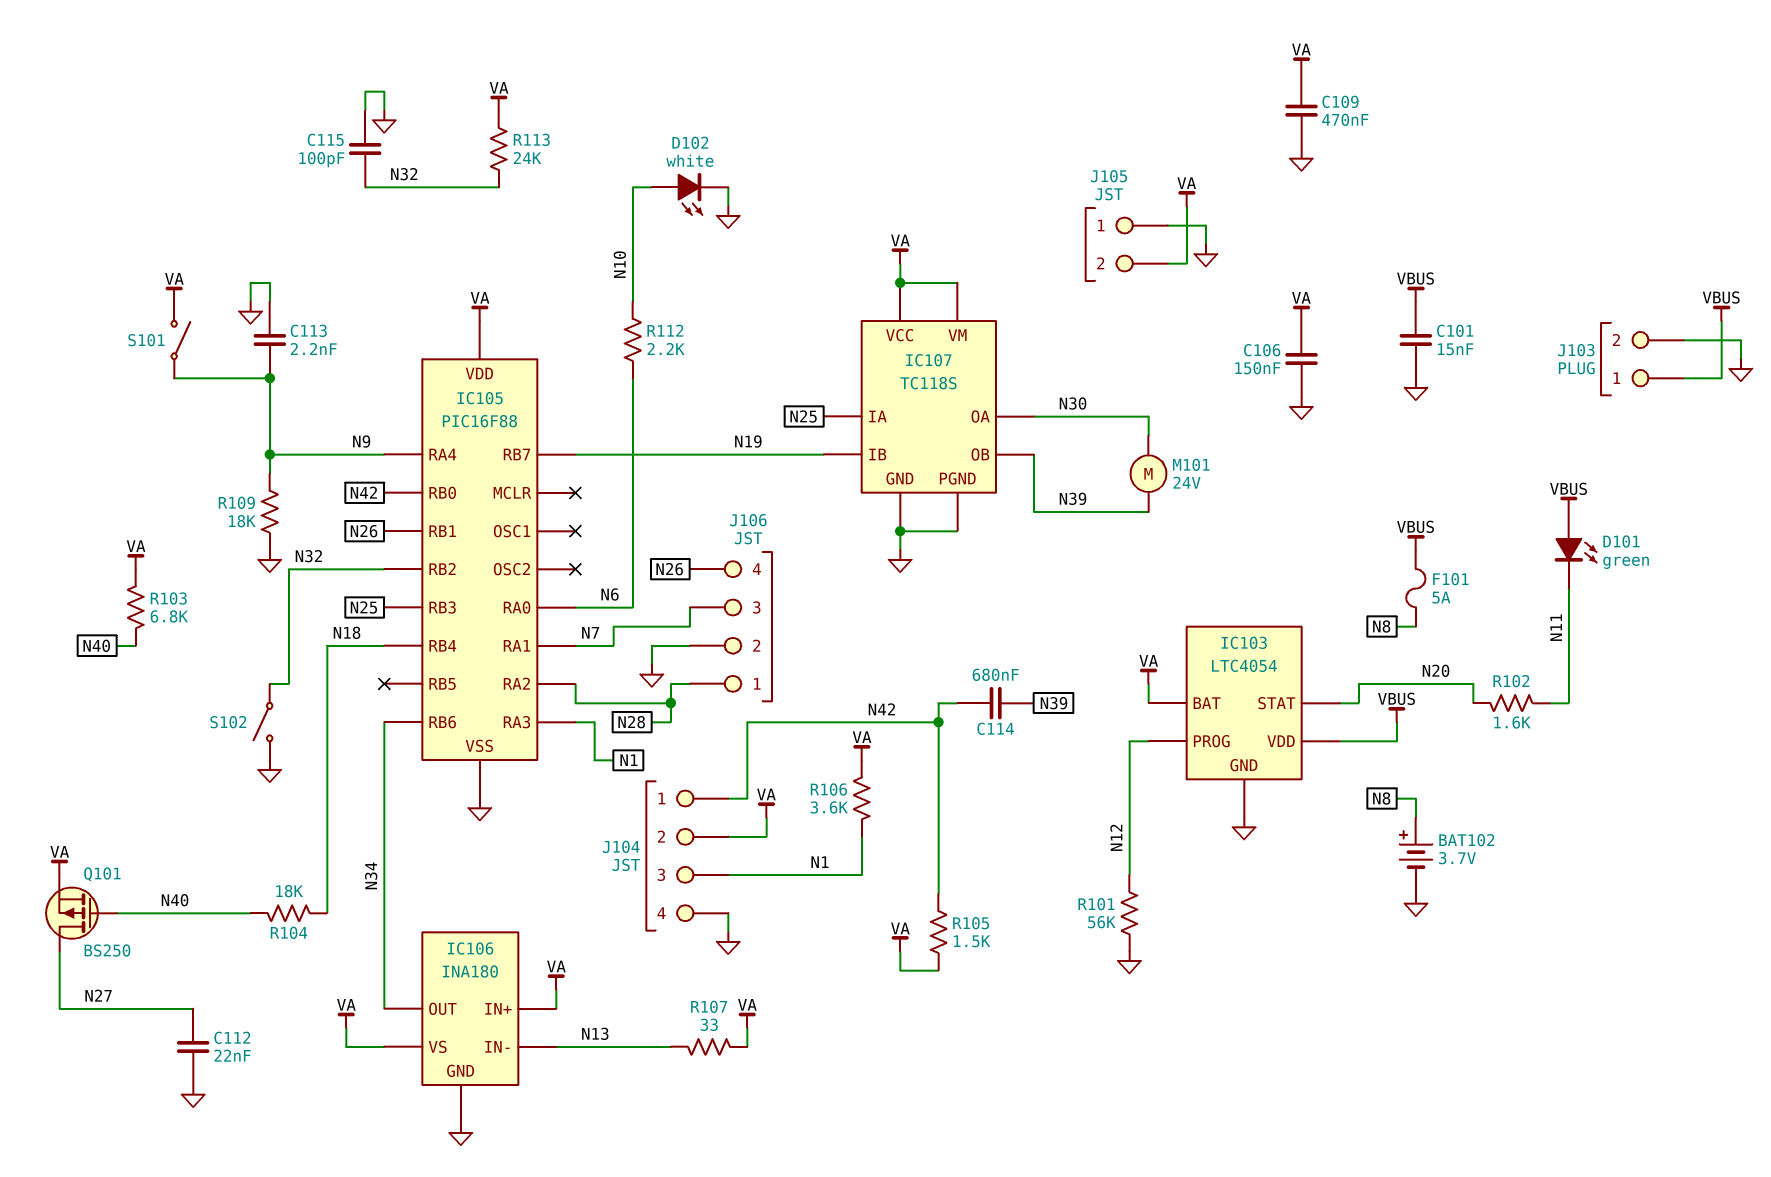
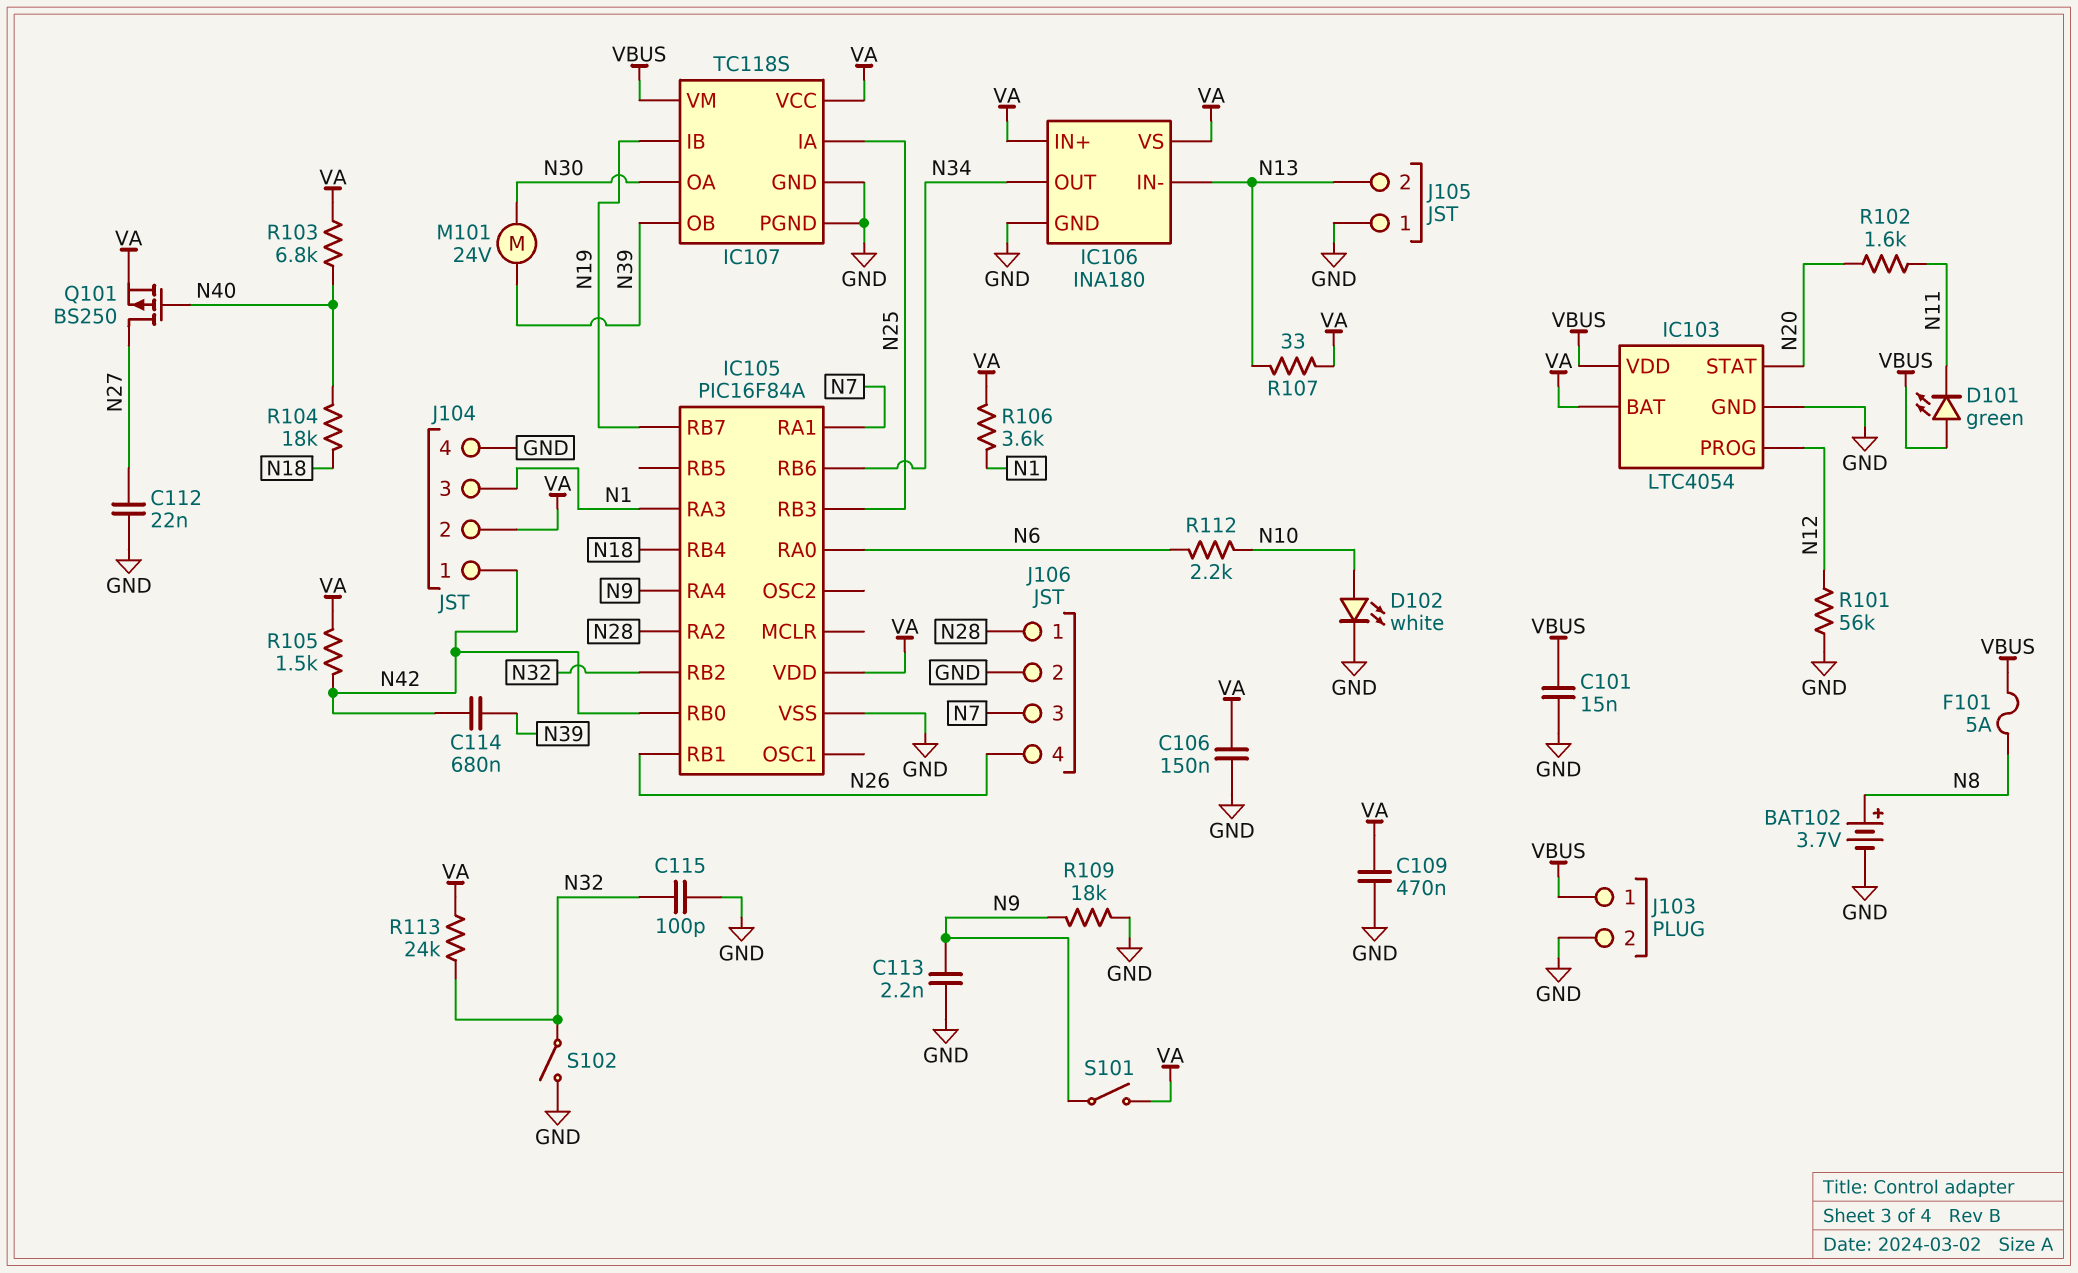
IC105: PIC16F88 -> PIC16F84A
IC107 pin VM: VA -> VBUS
J105 pin 2: VA -> N13

